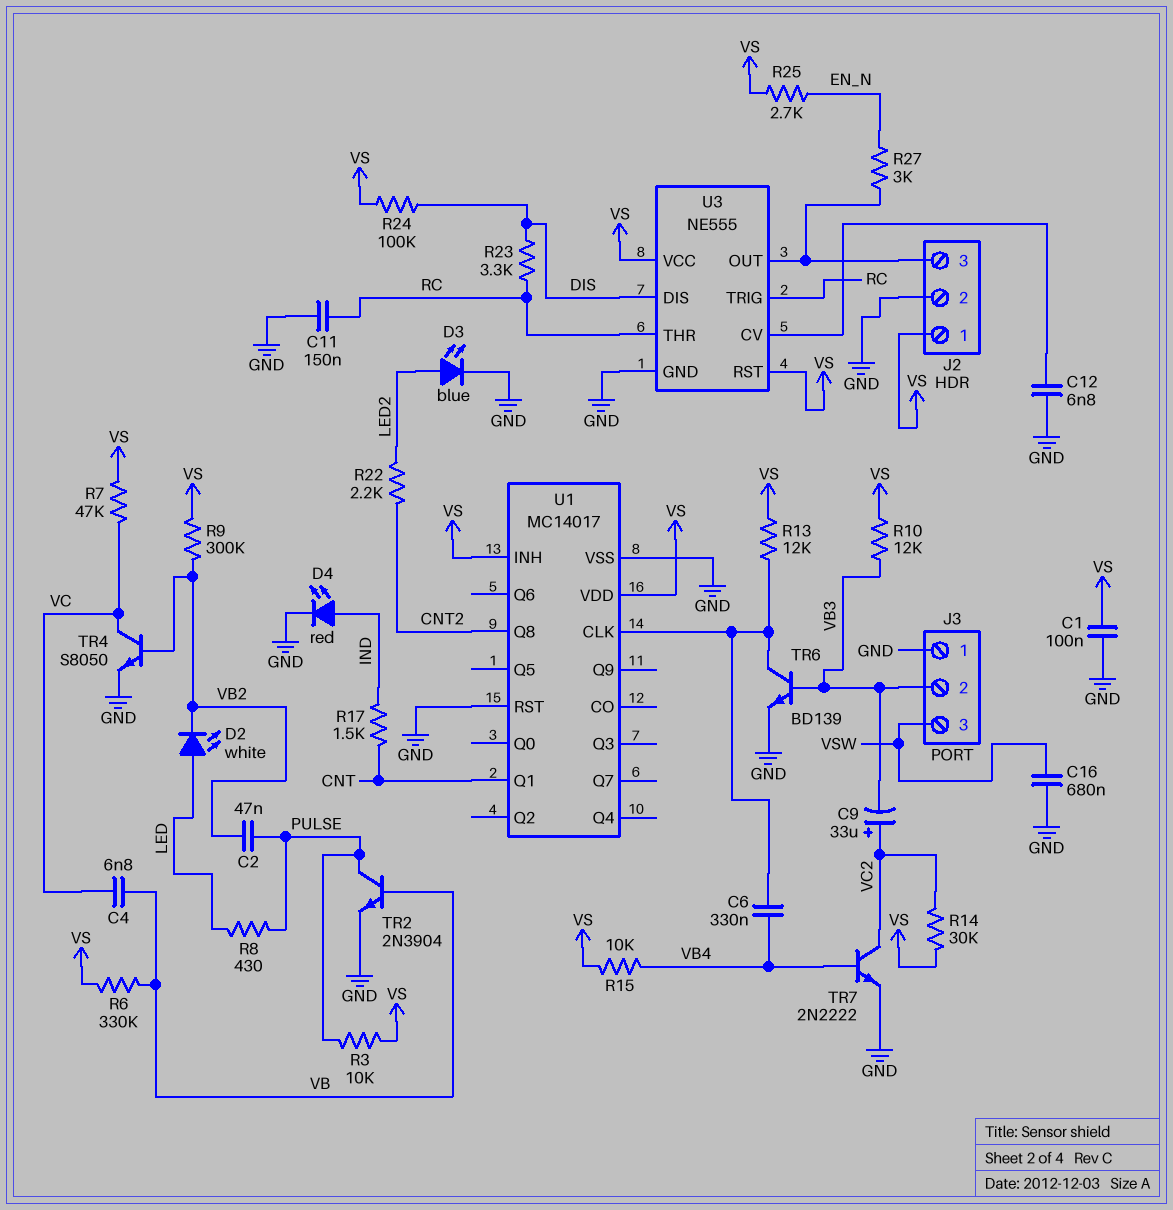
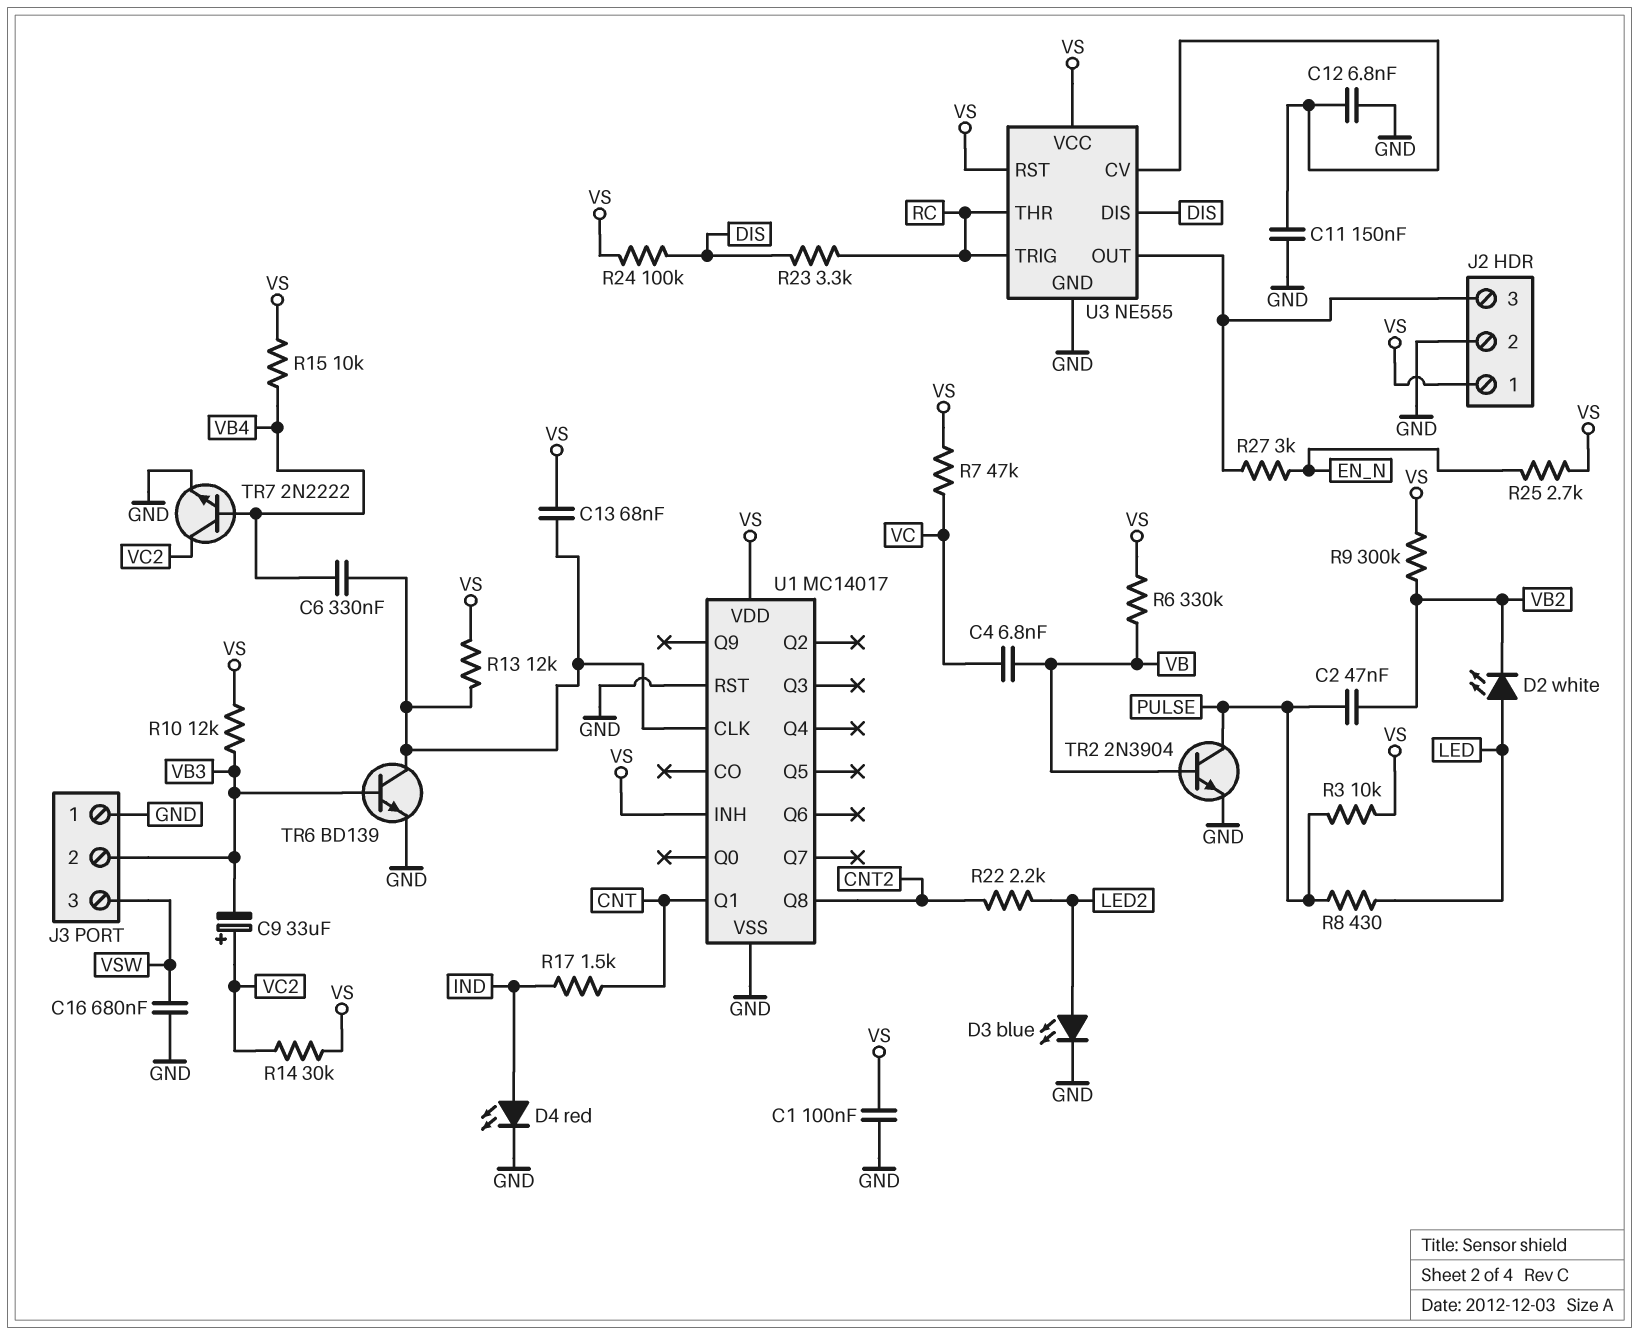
C11: 150nF (GND, RC) -> 150nF (GND, U3/CV)
C13: none -> 68nF (U1/CLK, VS)
TR4: NPN S8050 (B VB2, C VC, E GND) -> none

